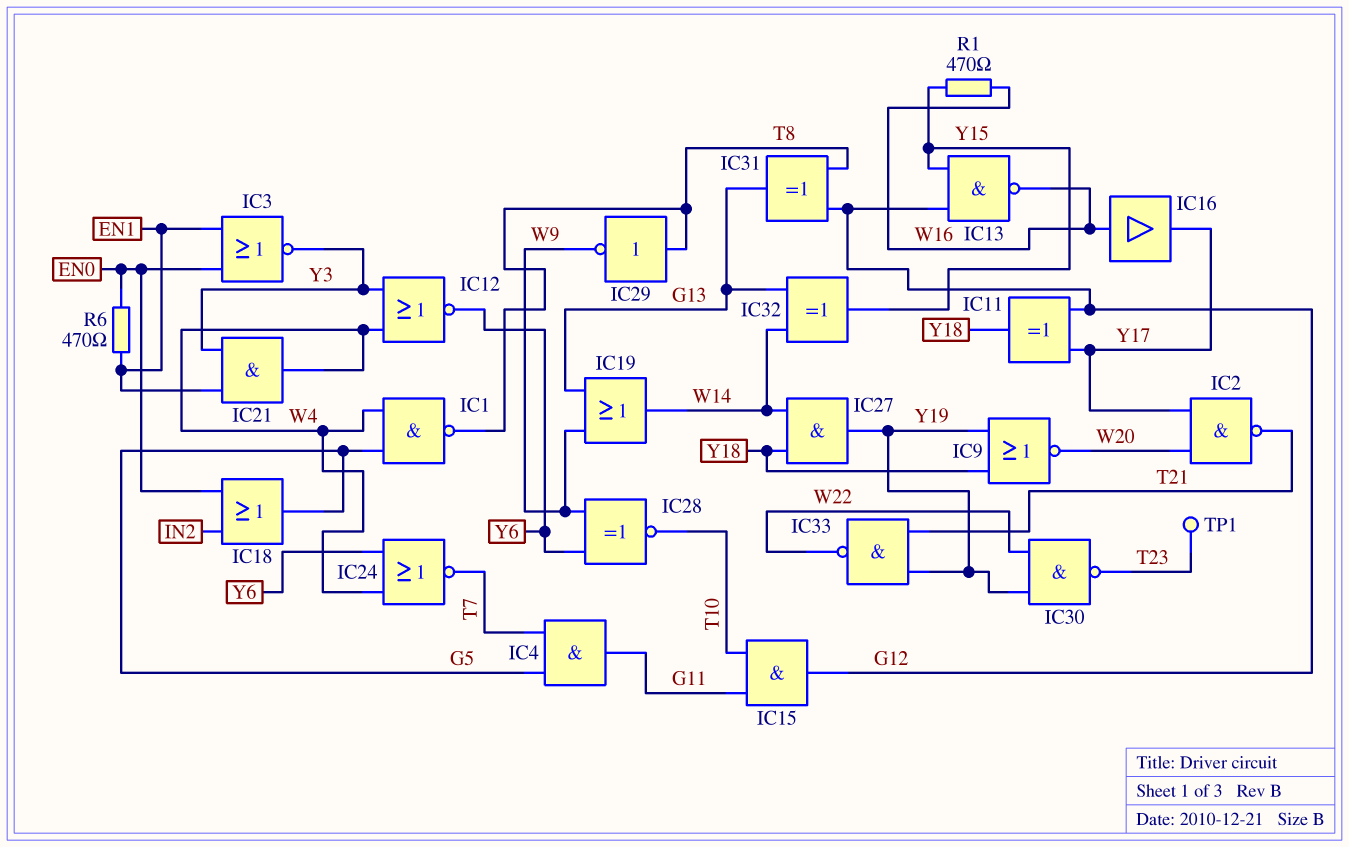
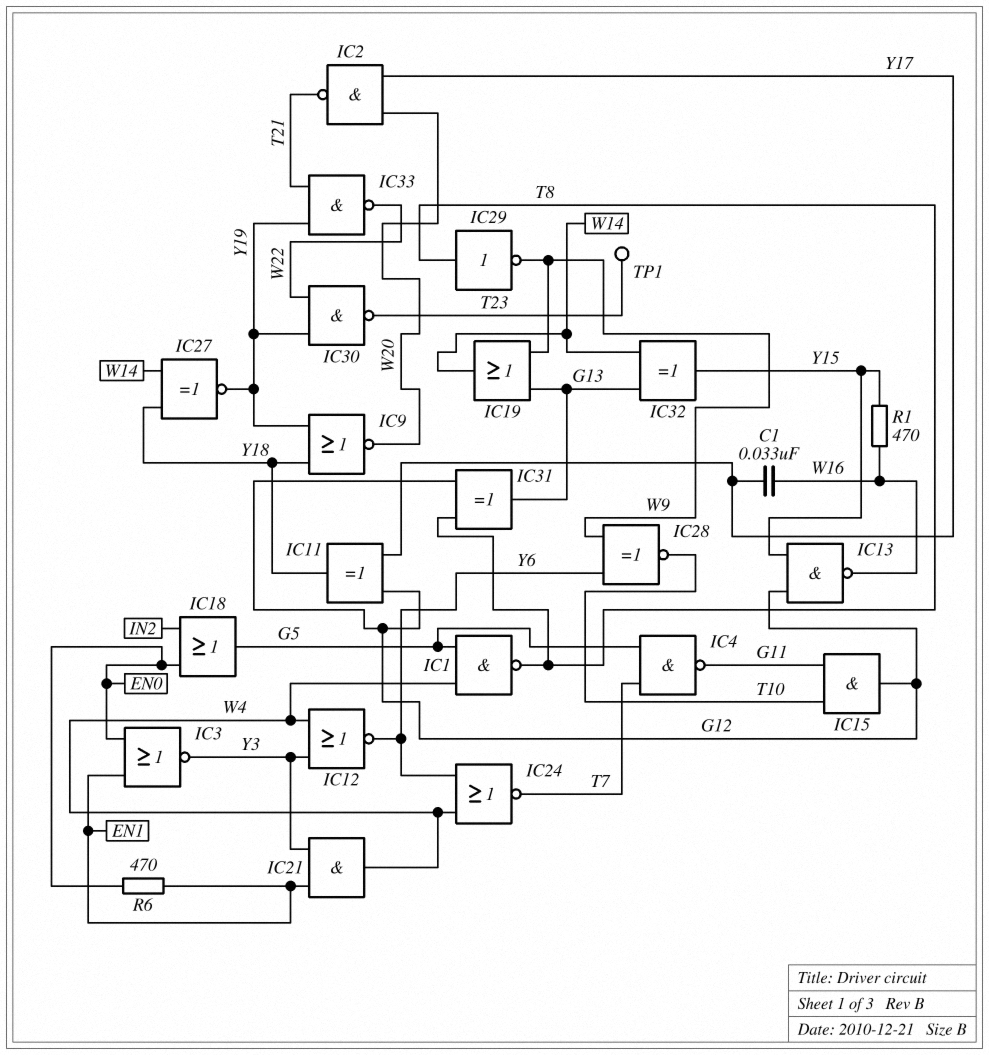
C1: none -> 33nF (W16, Y17)
IC4: AND (in G5, in T7, out G11) -> NAND (in G5, in T7, out G11)
IC16: buffer (in W16, out Y17) -> none
IC27: AND (in W14, in Y18, out Y19) -> XNOR (in W14, in Y18, out Y19)

